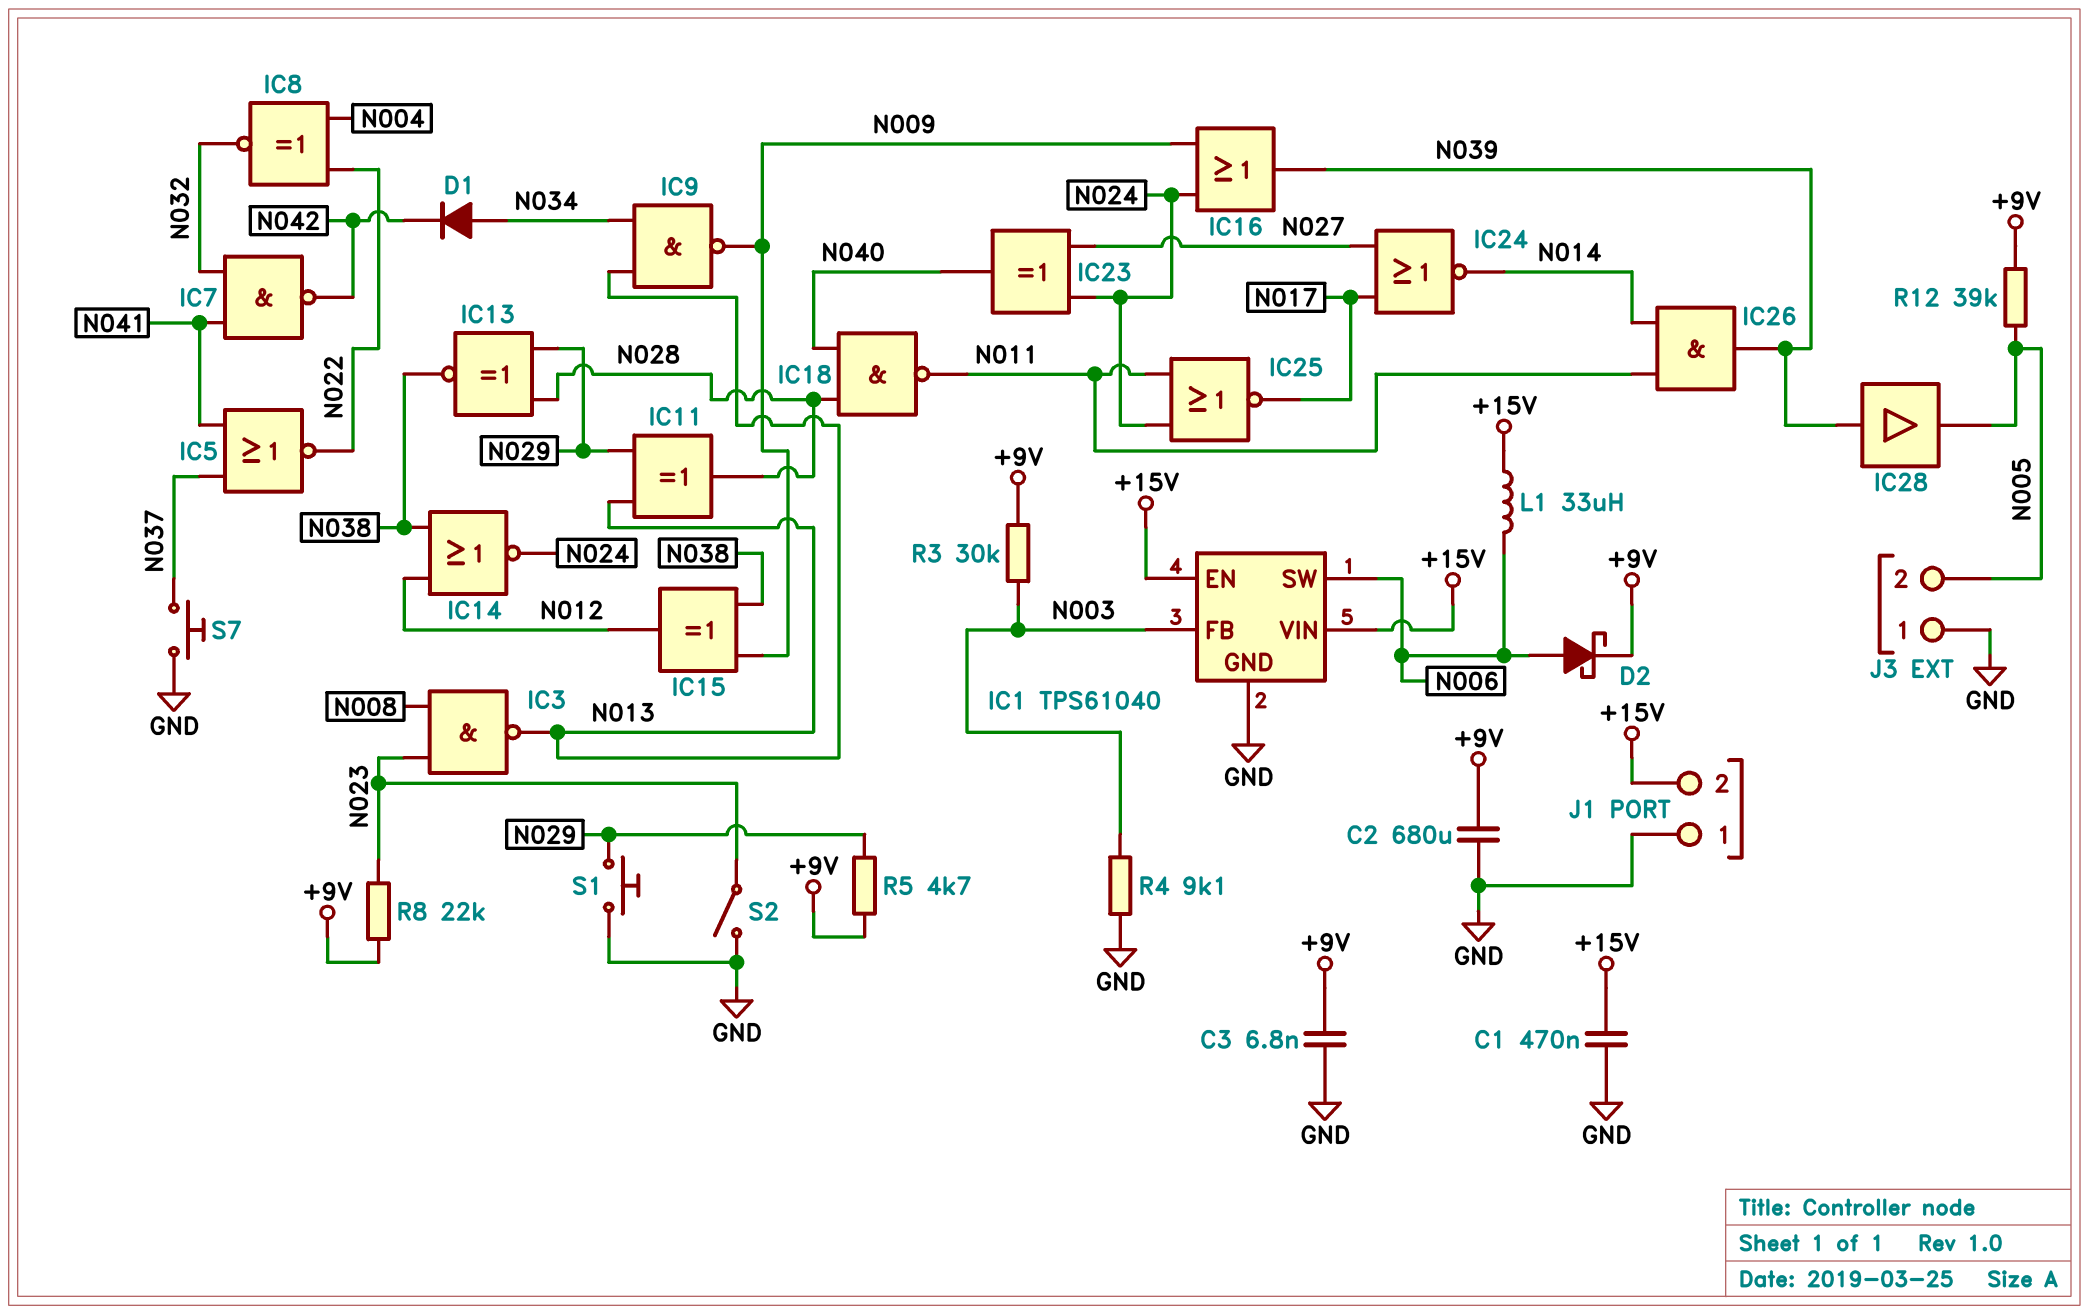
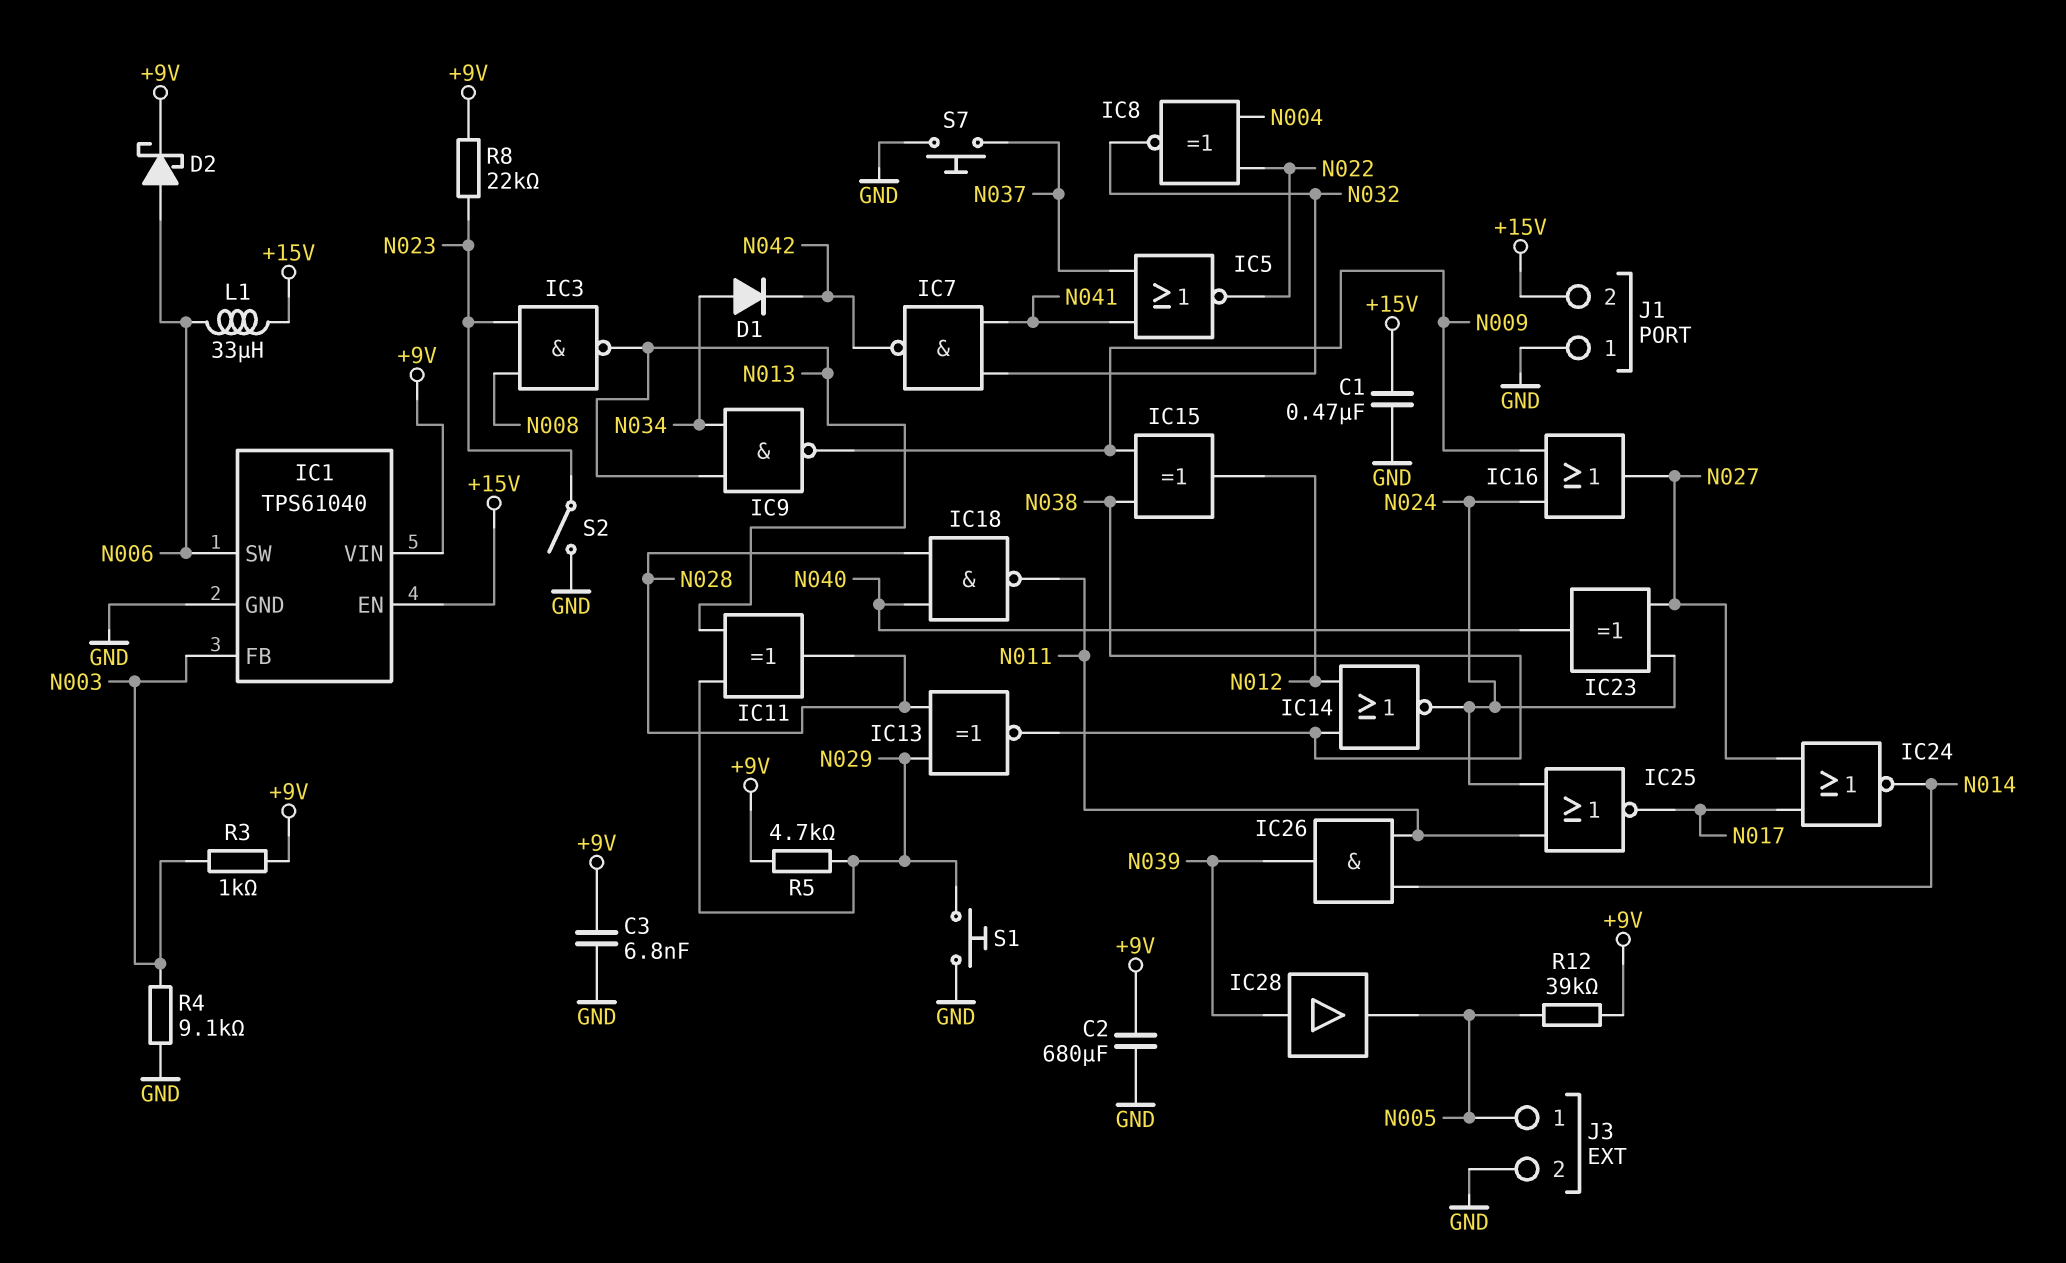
IC1 pin VIN: +15V -> +9V
IC16: OR (in N009, in N024, out N039) -> OR (in N009, in N024, out N027)
J3 pin 1: GND -> N005
J3 pin 2: N005 -> GND
R3: 30k (+9V, N003) -> 1k (+9V, N003)

